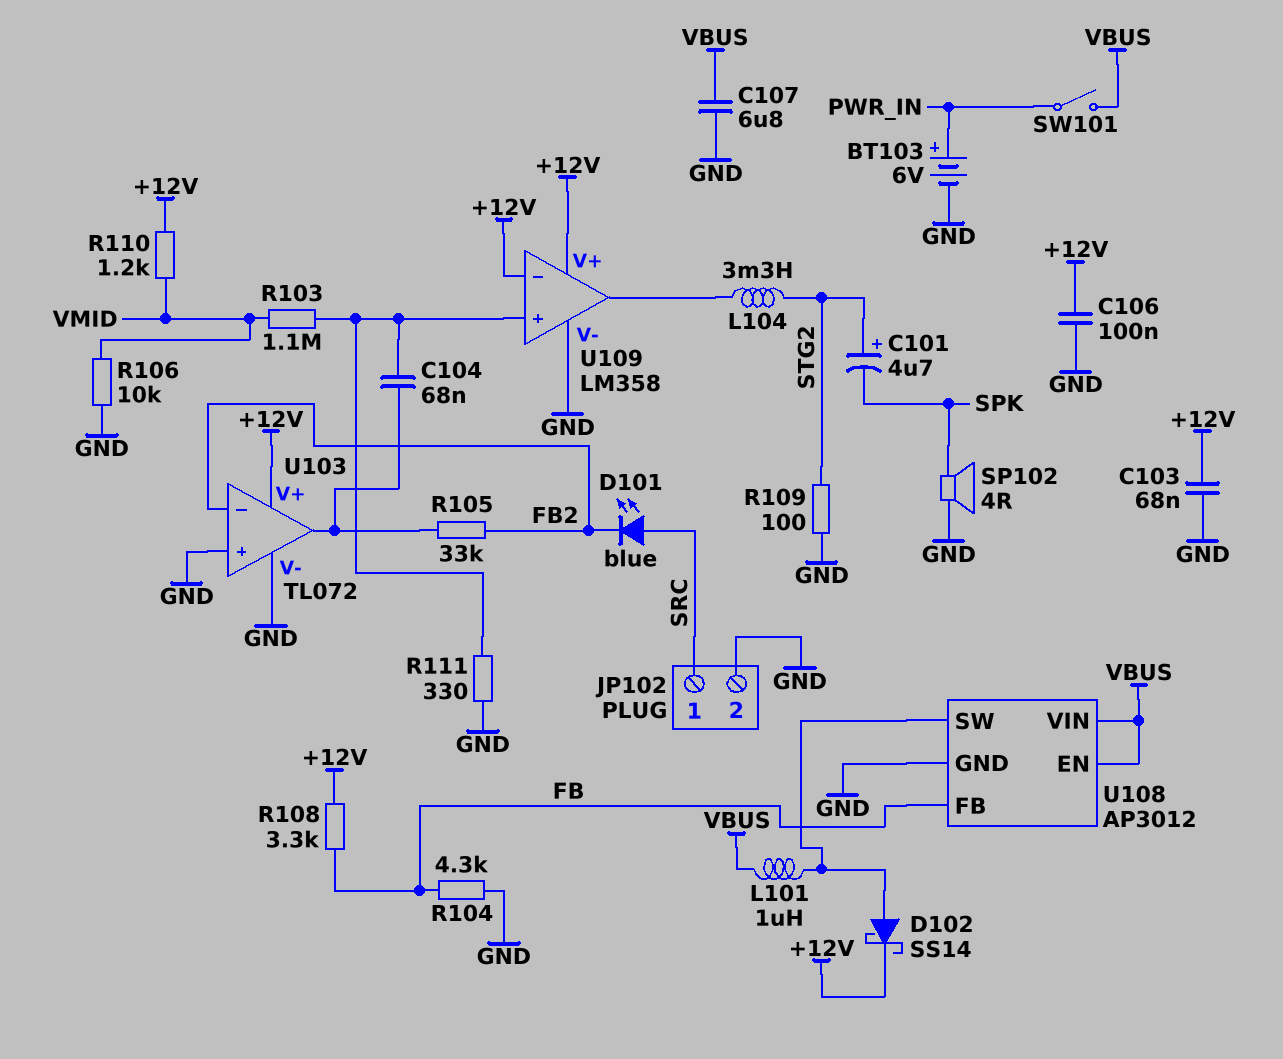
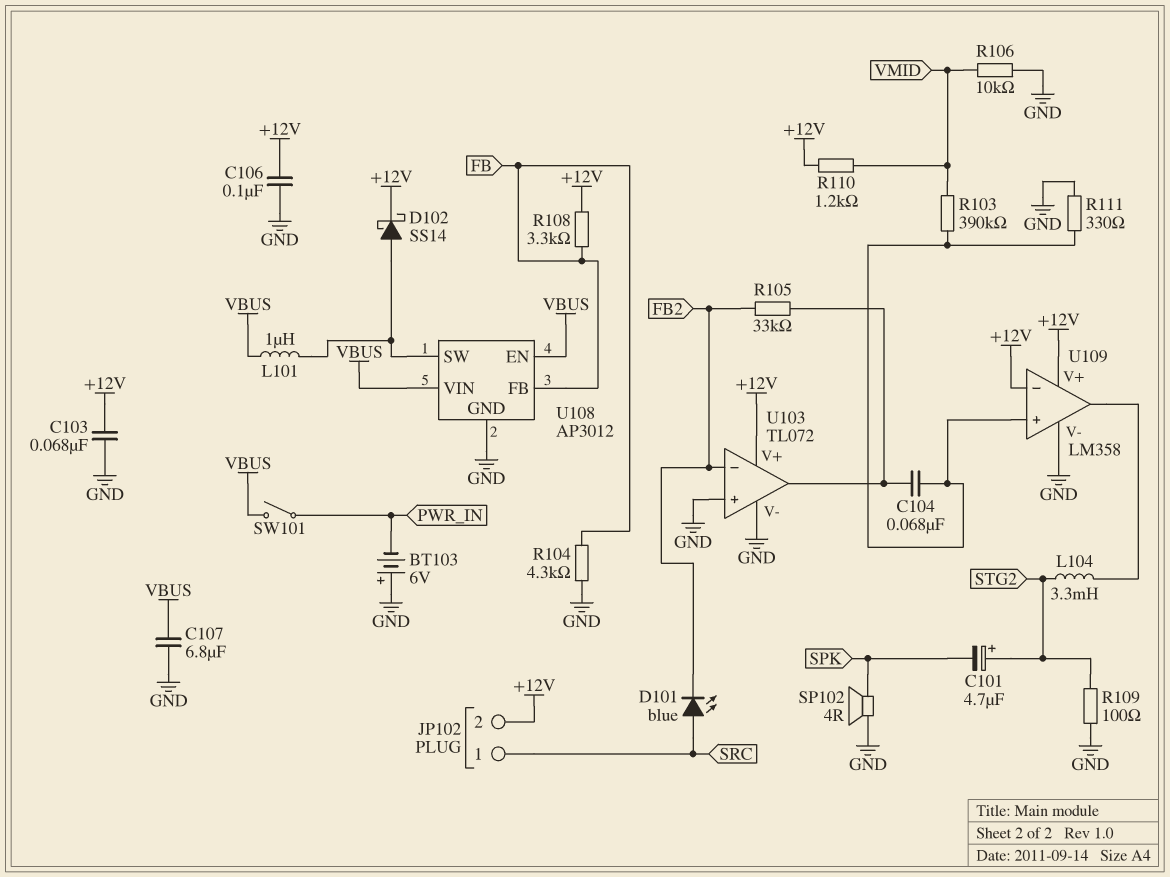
BT103: 6V (plus PWR_IN, minus GND) -> 6V (plus GND, minus PWR_IN)
JP102 pin 2: GND -> +12V
R103: 1.1M (U109/in+, VMID) -> 390k (U109/in+, VMID)

